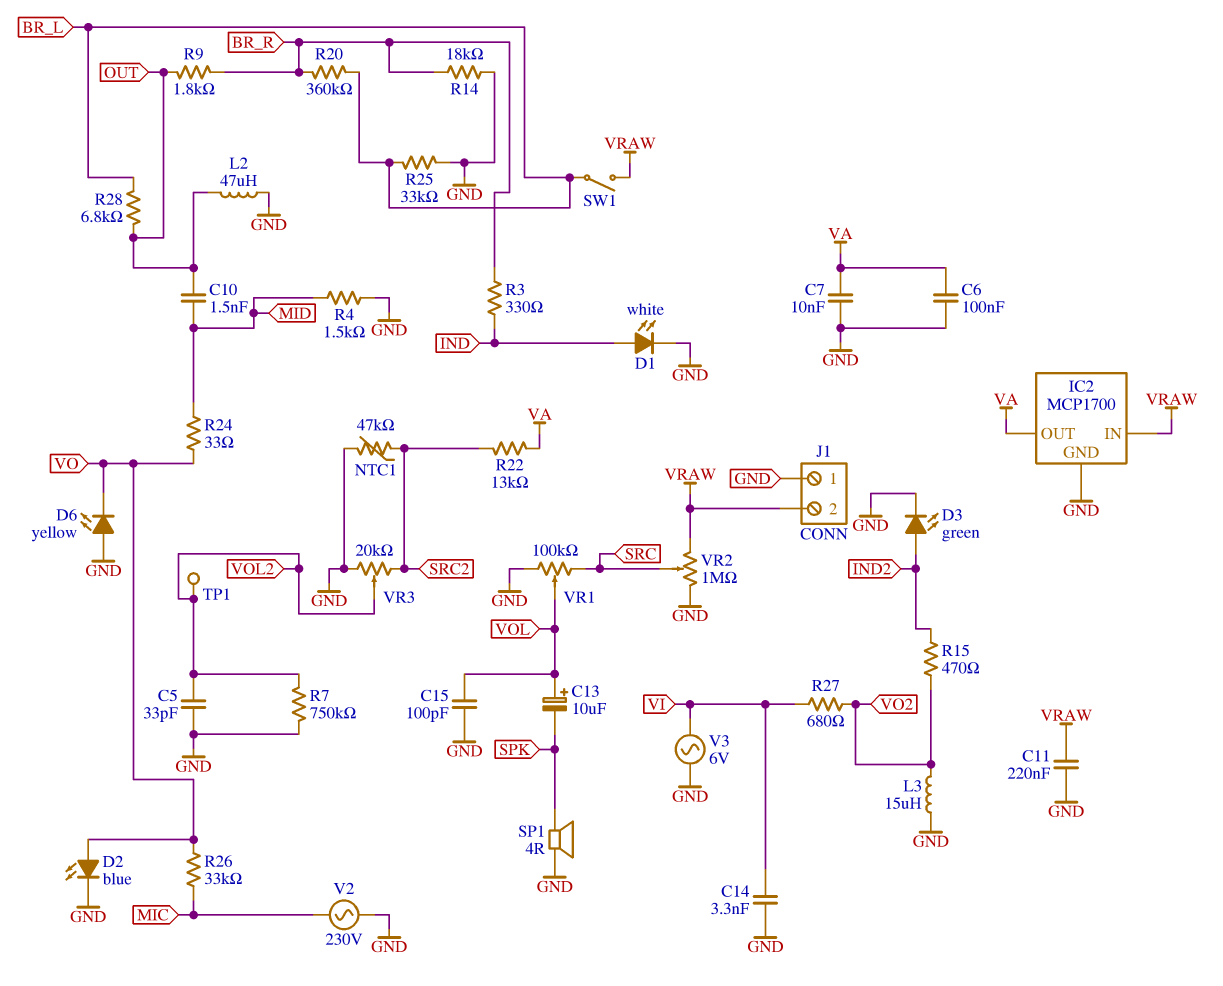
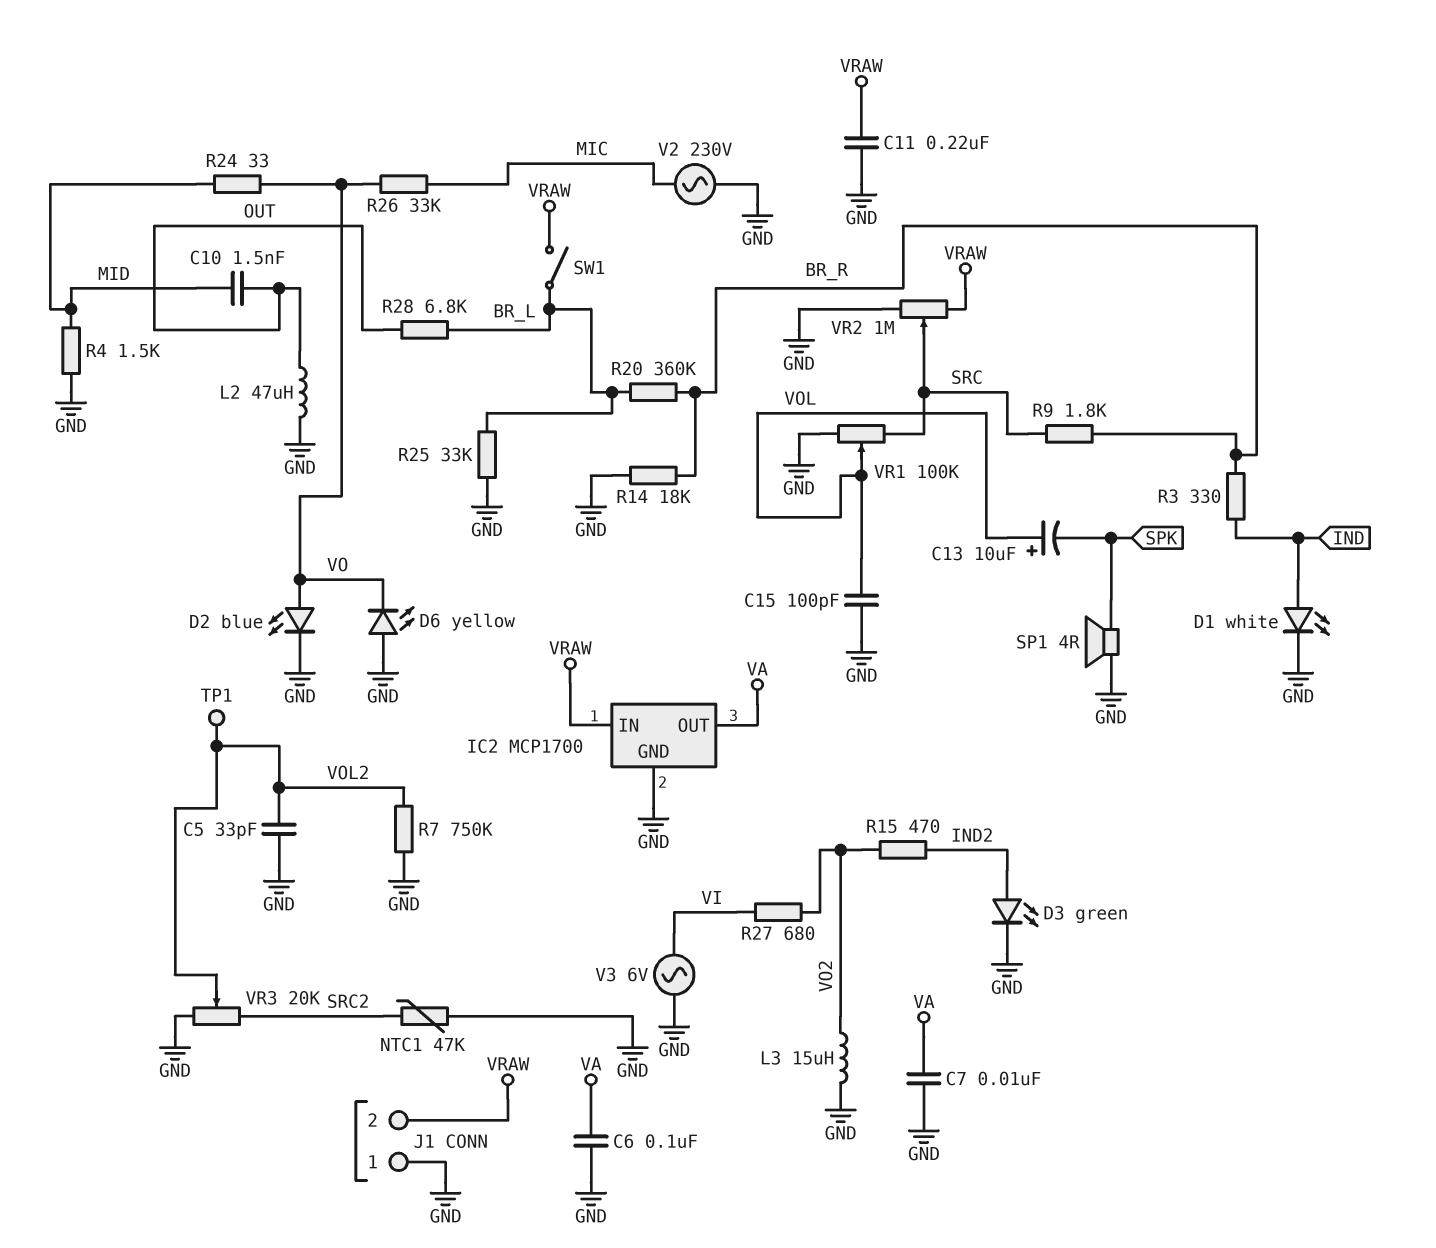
C14: 3.3nF (GND, VI) -> none
R9: 1.8k (BR_R, OUT) -> 1.8k (BR_R, SRC)
R22: 13k (SRC2, VA) -> none

